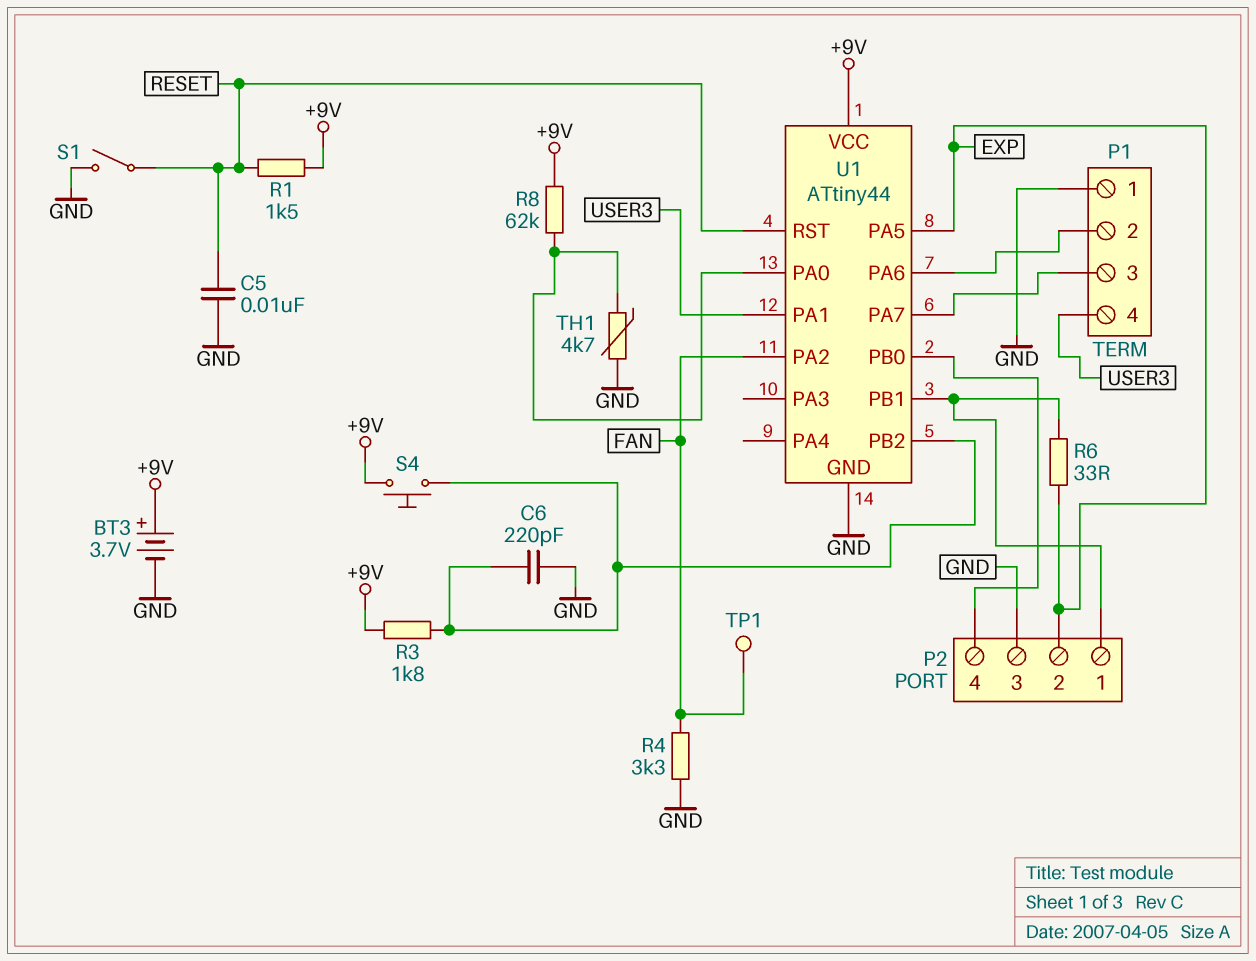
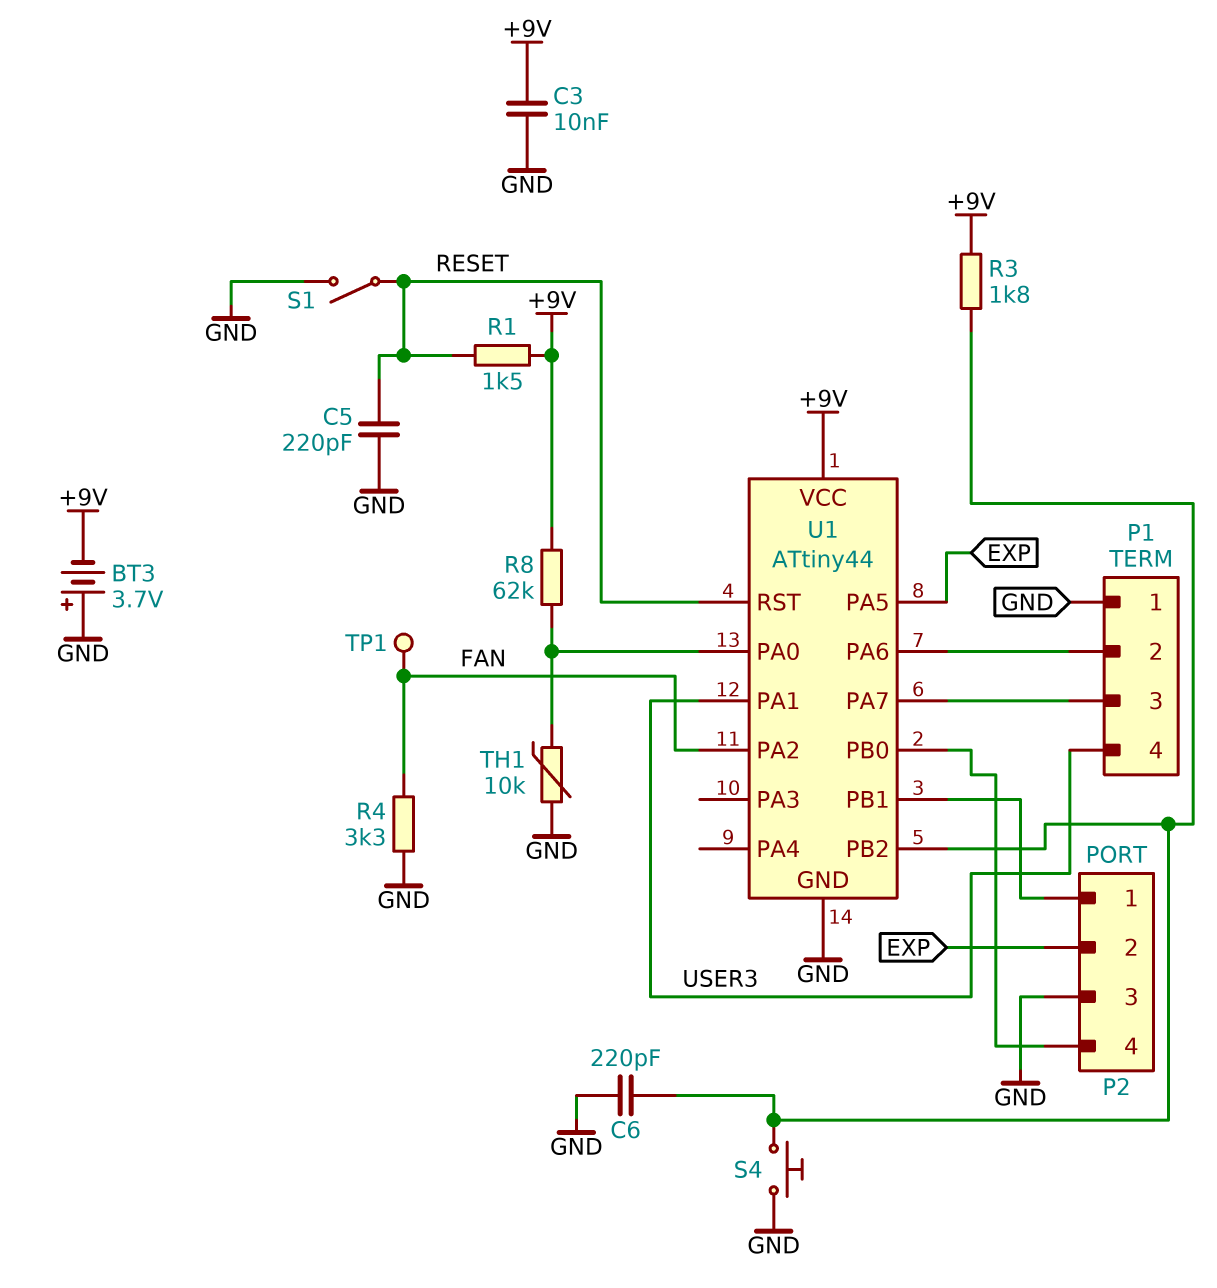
BT3: 3.7V (plus +9V, minus GND) -> 3.7V (plus GND, minus +9V)
C3: none -> 10nF (+9V, GND)
C5: 10nF (GND, RESET) -> 220pF (GND, RESET)
R6: 33 (EXP, P2/1) -> none
S4: button (+9V, U1/PB2) -> button (GND, U1/PB2)
TH1: 4.7k (GND, U1/PA0) -> 10k (GND, U1/PA0)

